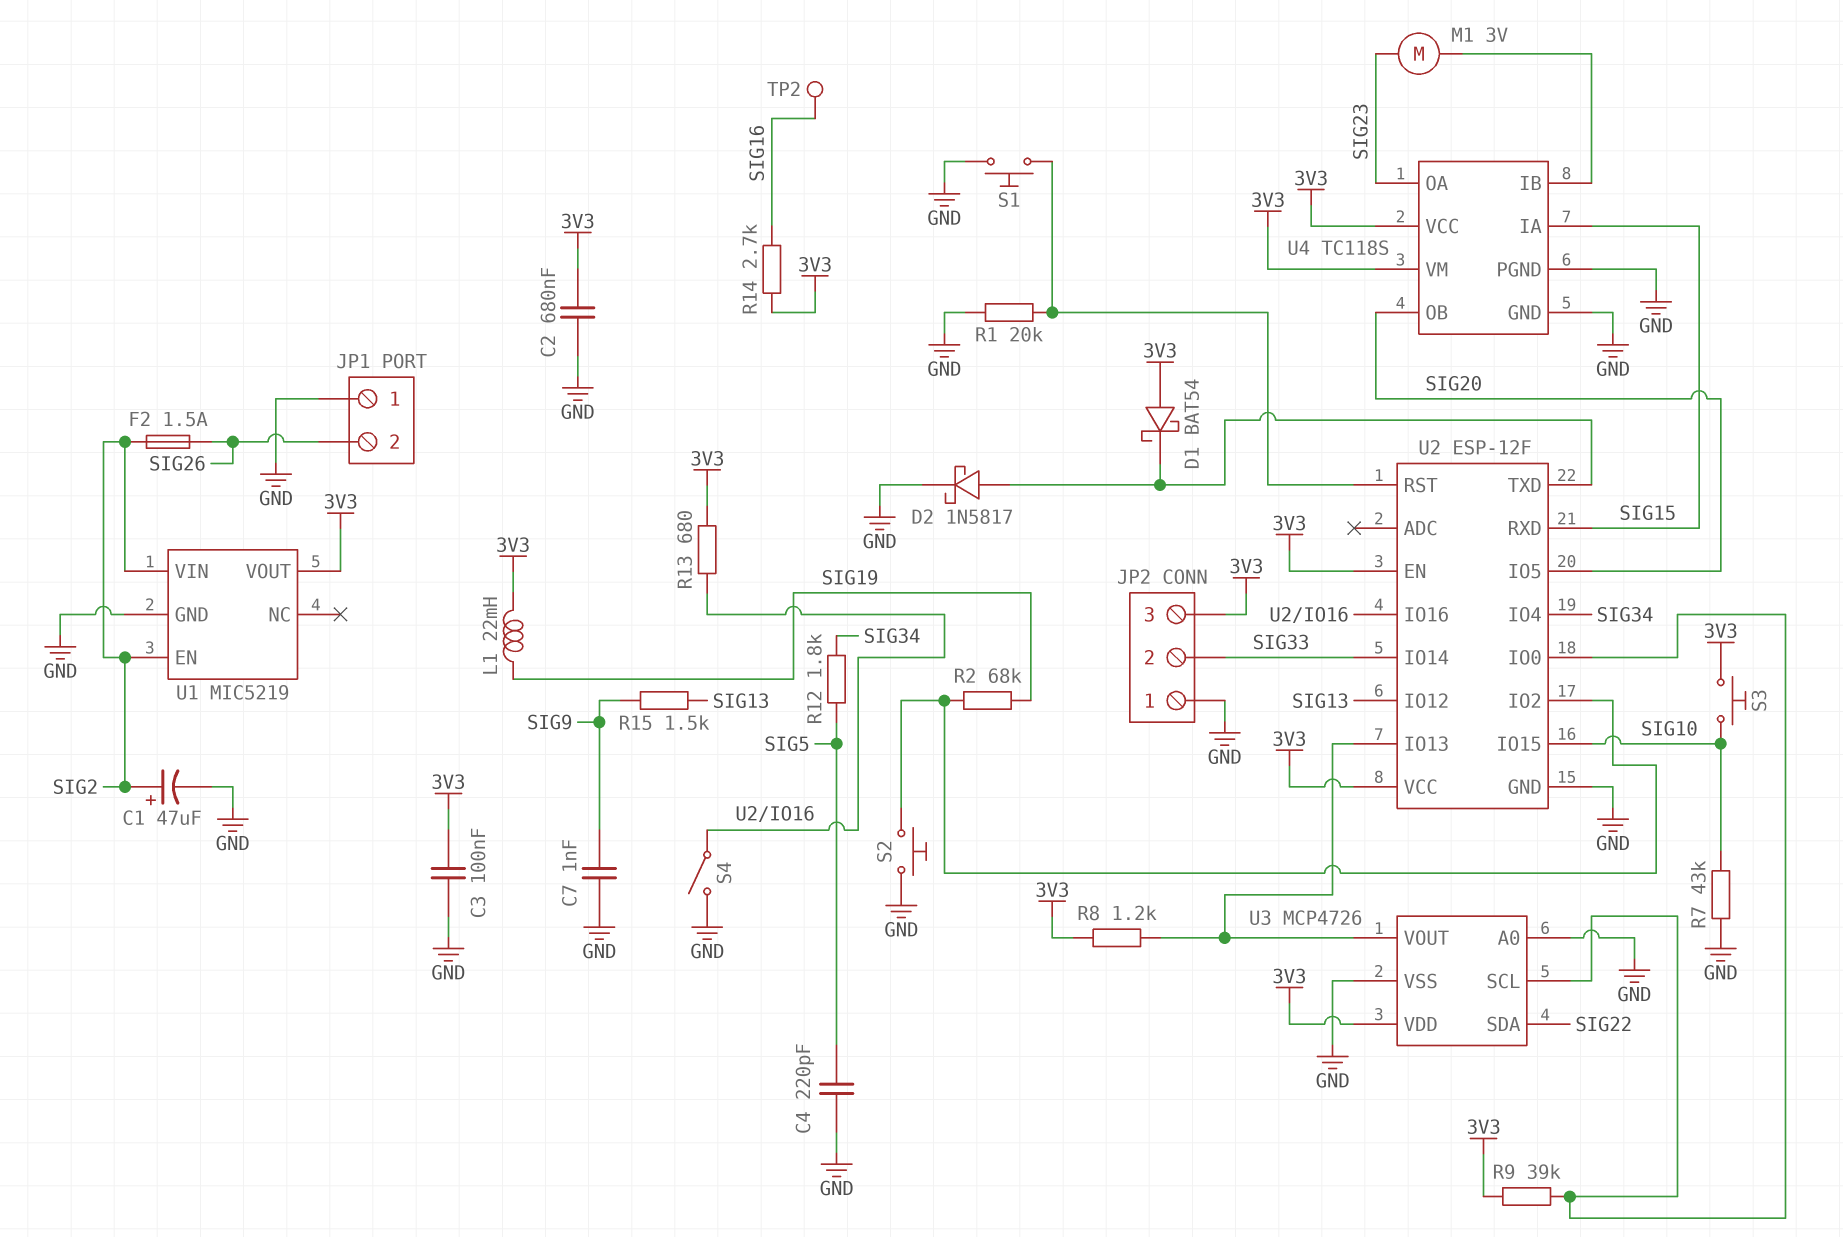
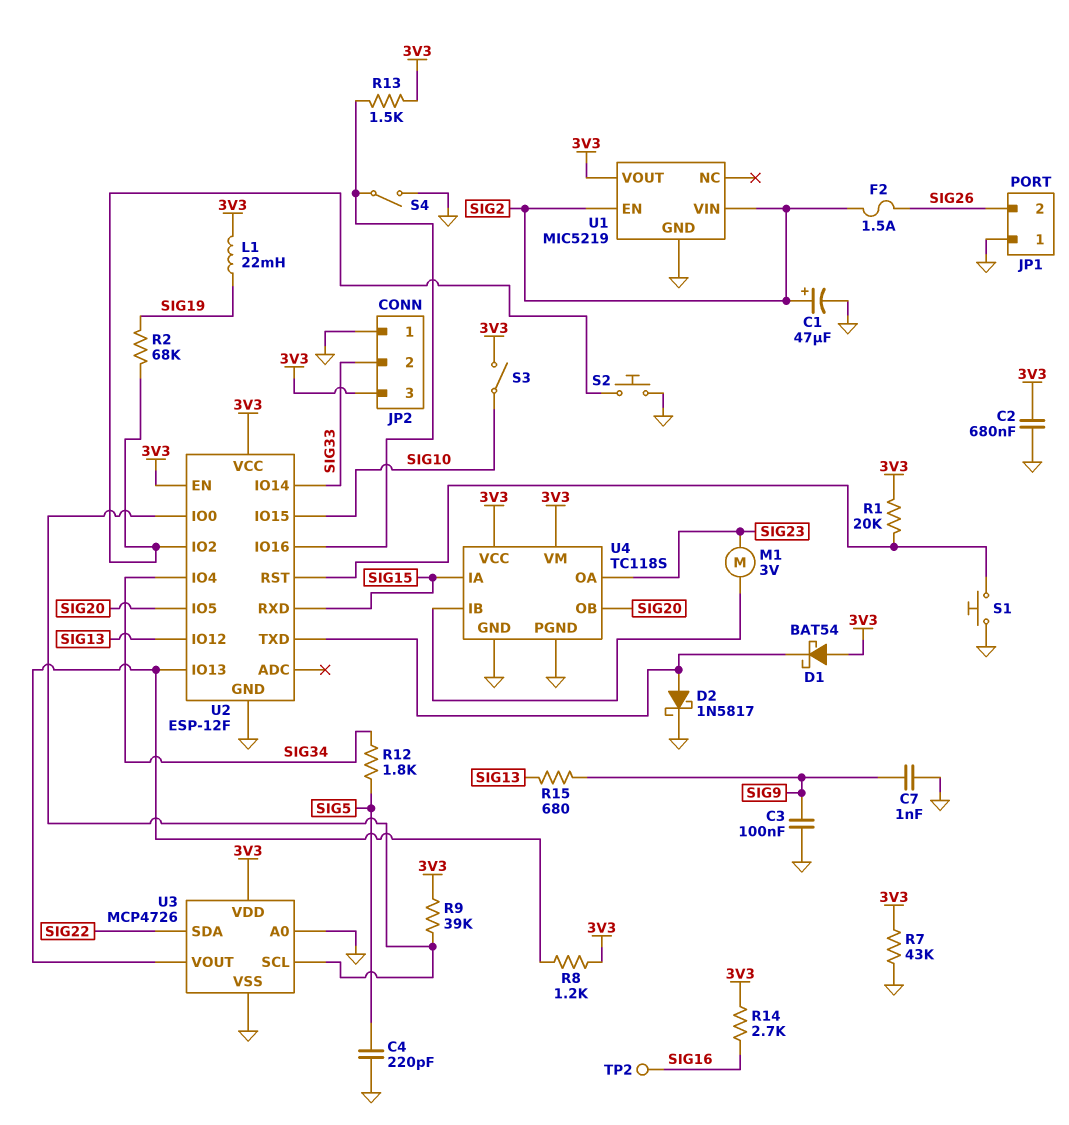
C3: 100nF (3V3, GND) -> 100nF (GND, SIG9)
R1: 20k (GND, U2/RST) -> 20k (3V3, U2/RST)
R7: 43k (GND, SIG10) -> 43k (3V3, GND)
R13: 680 (3V3, U2/IO16) -> 1.5k (3V3, U2/IO16)
R15: 1.5k (SIG9, SIG13) -> 680 (SIG9, SIG13)
S3: button (3V3, SIG10) -> switch (3V3, SIG10)

